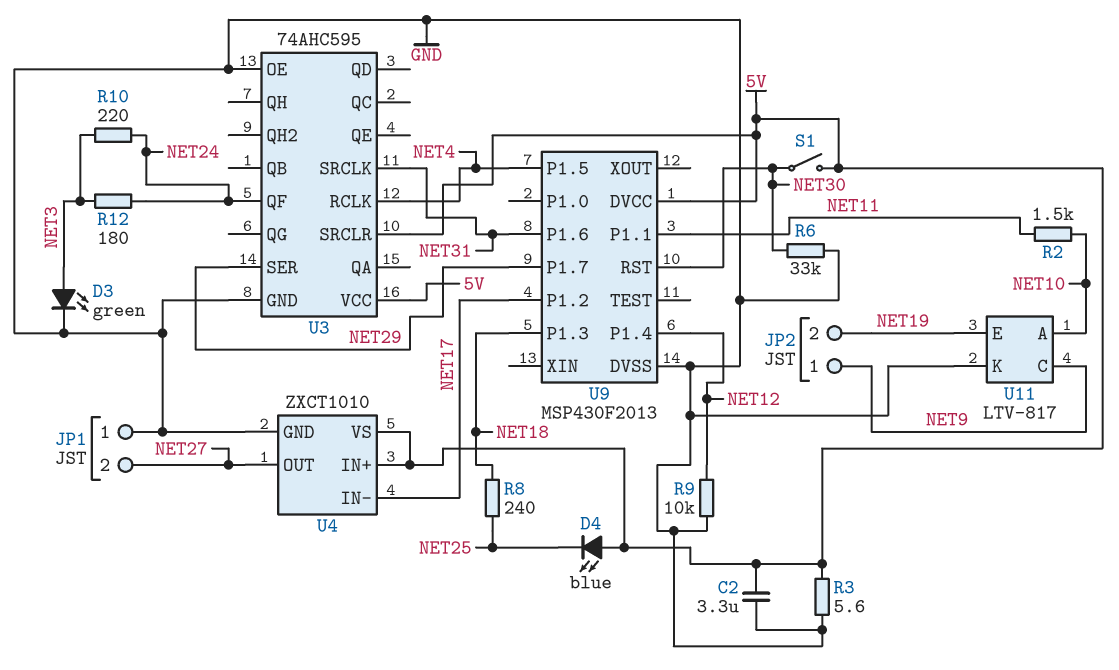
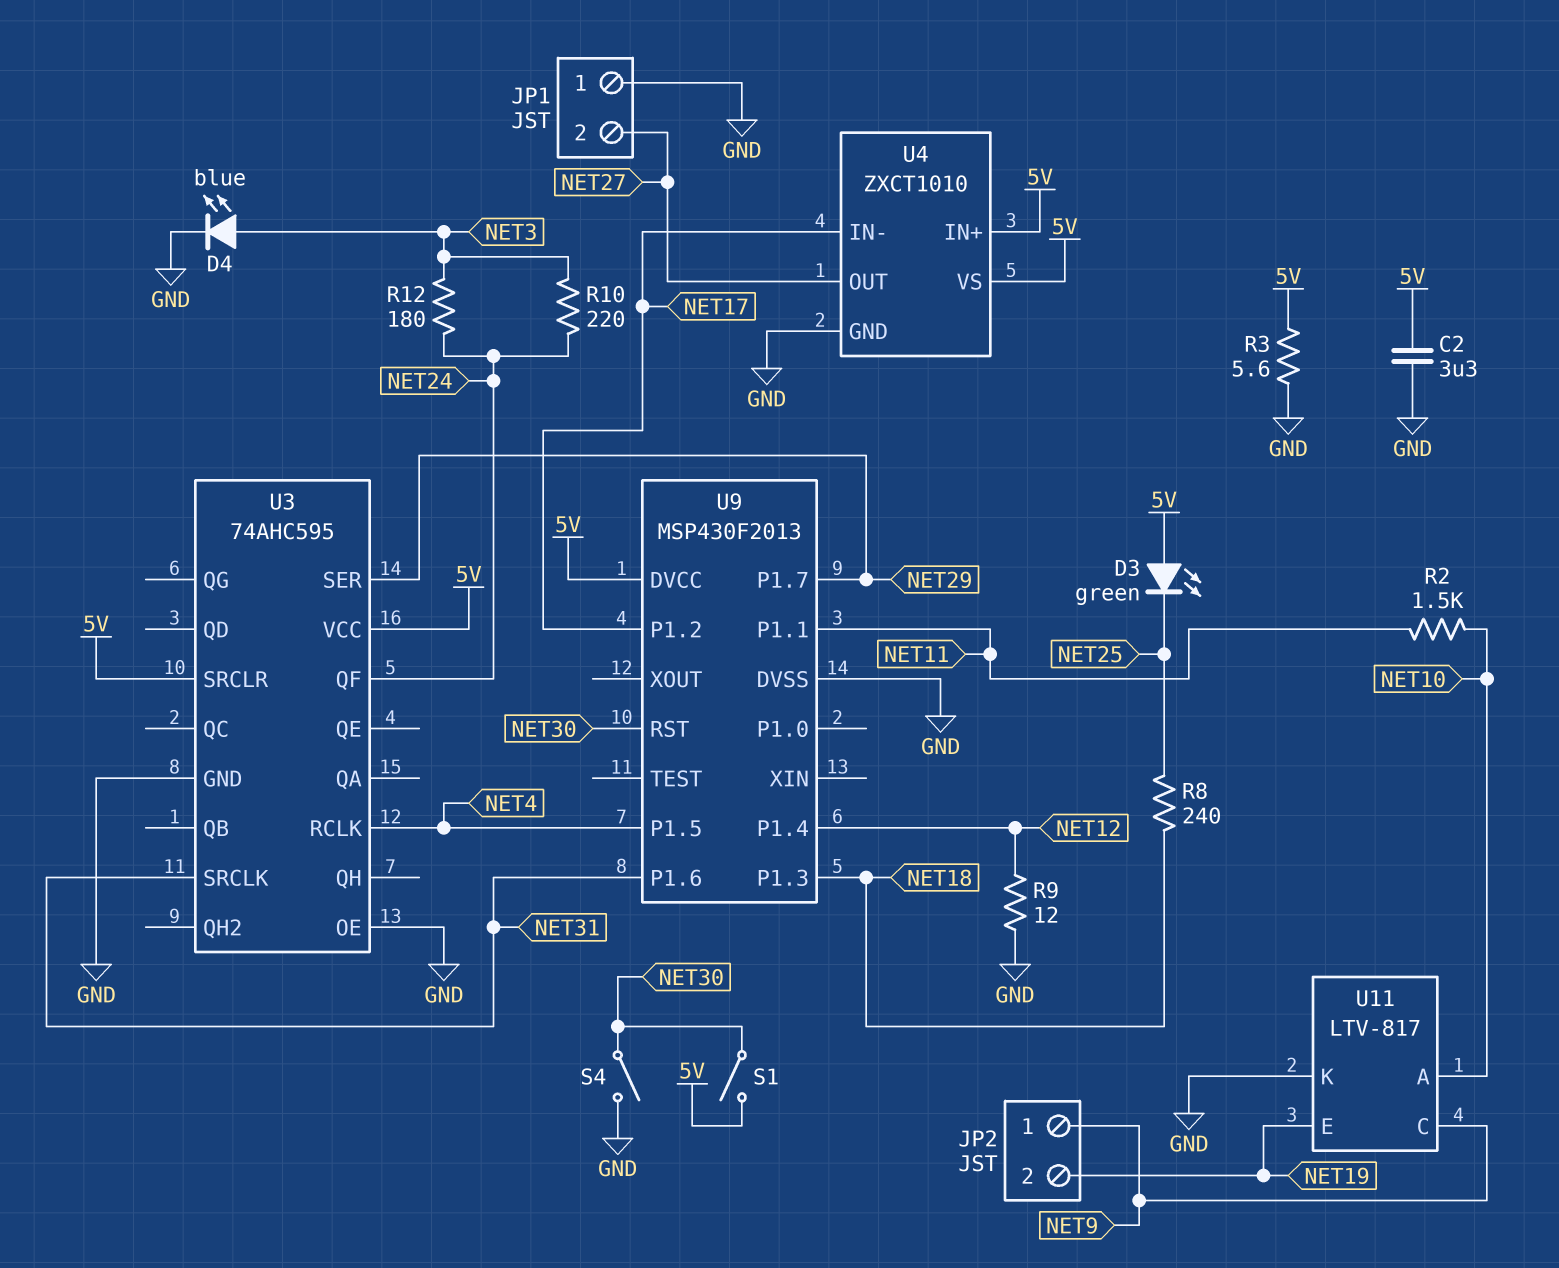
D3: LED green (A NET3, K GND) -> LED green (A 5V, K NET25)
D4: LED blue (A 5V, K NET25) -> LED blue (A NET3, K GND)
R6: 33k (GND, NET30) -> none
R9: 10k (GND, NET12) -> 12 (GND, NET12)
S4: none -> switch (GND, NET30)

